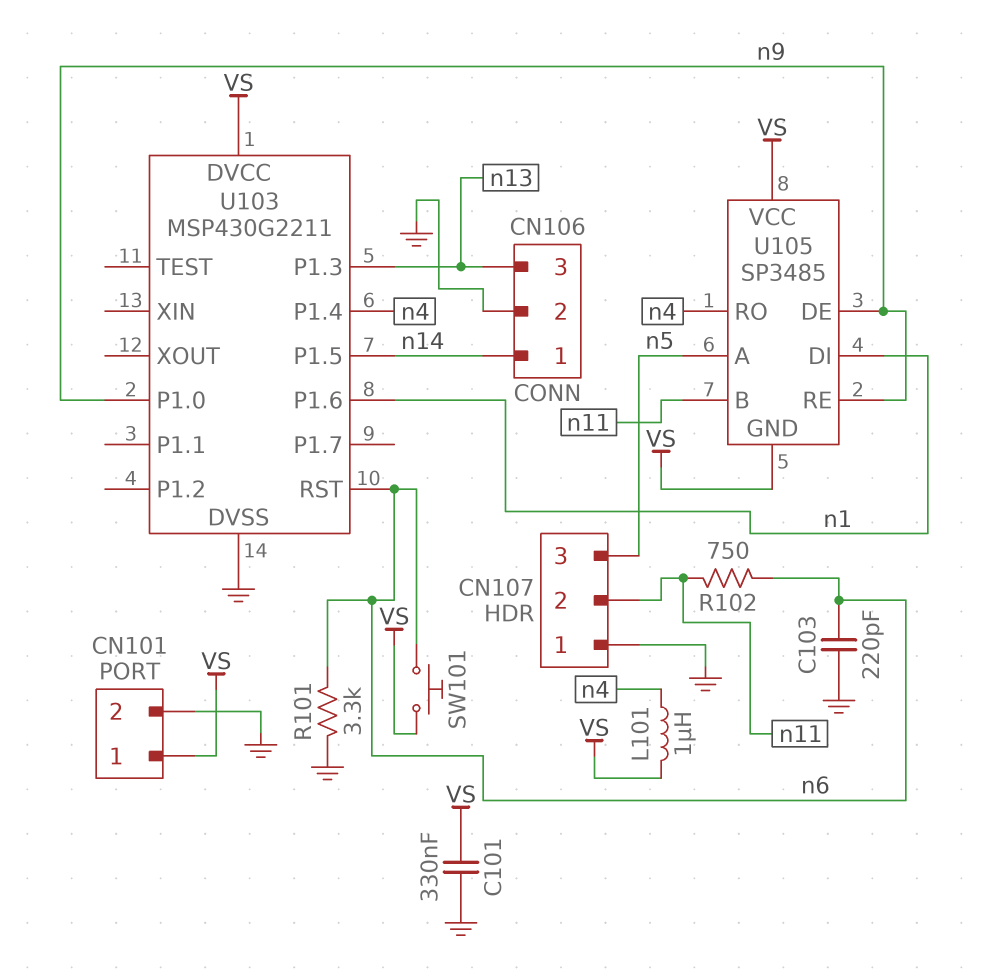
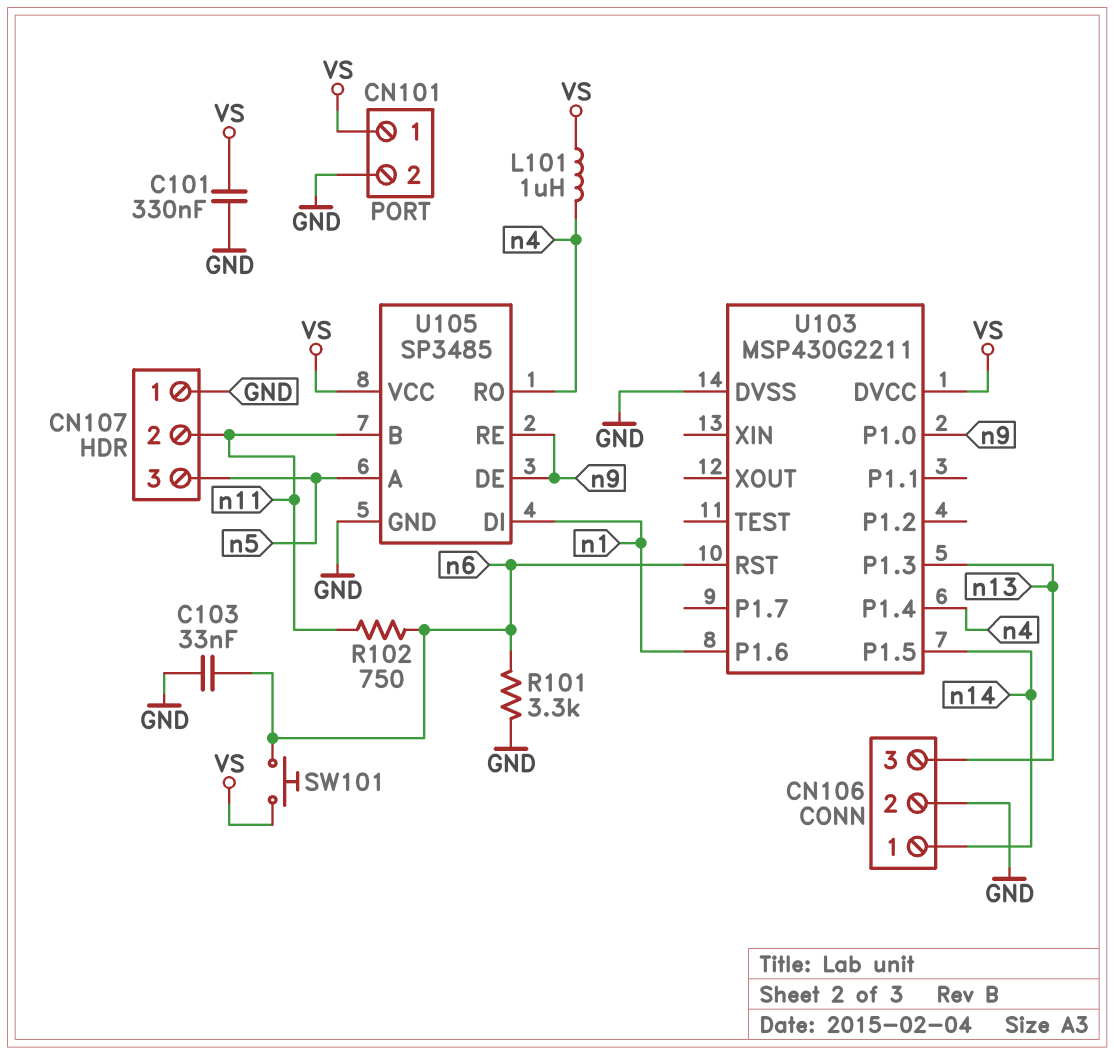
C103: 220pF (GND, n6) -> 33nF (GND, n6)
U105 pin GND: VS -> GND

